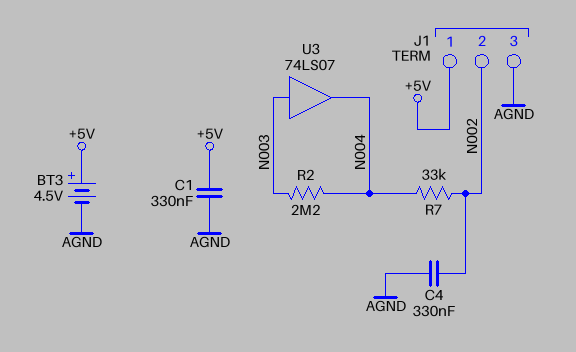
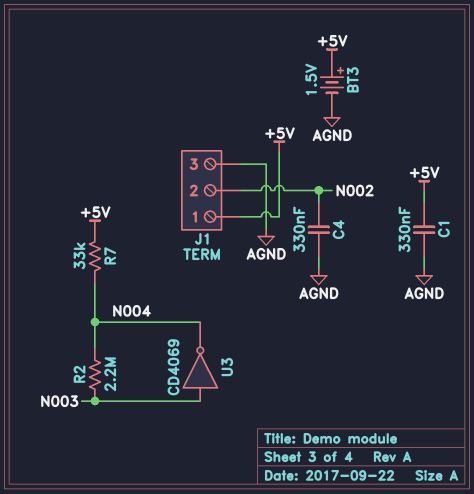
BT3: 4.5V (plus +5V, minus AGND) -> 1.5V (plus +5V, minus AGND)
R7: 33k (N002, N004) -> 33k (+5V, N004)
U3: buffer 74LS07 (in N003, out N004) -> NOT CD4069 (in N003, out N004)

